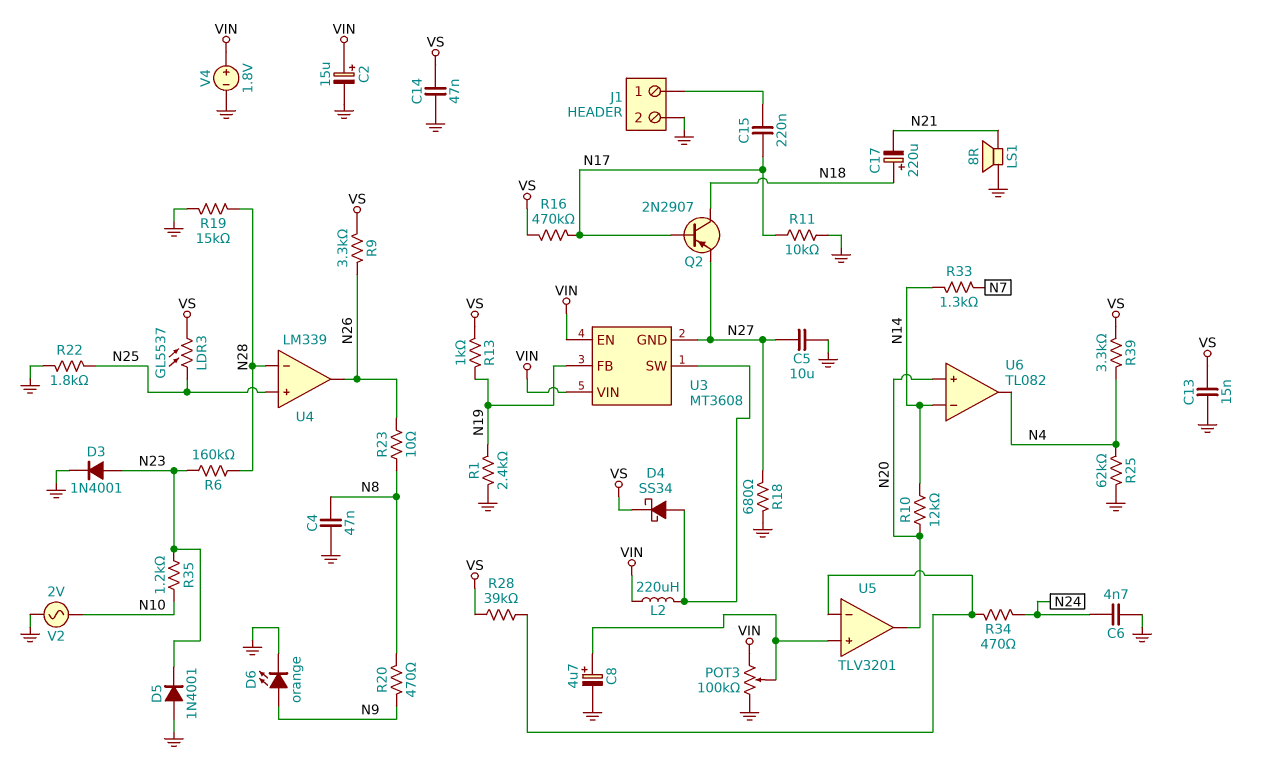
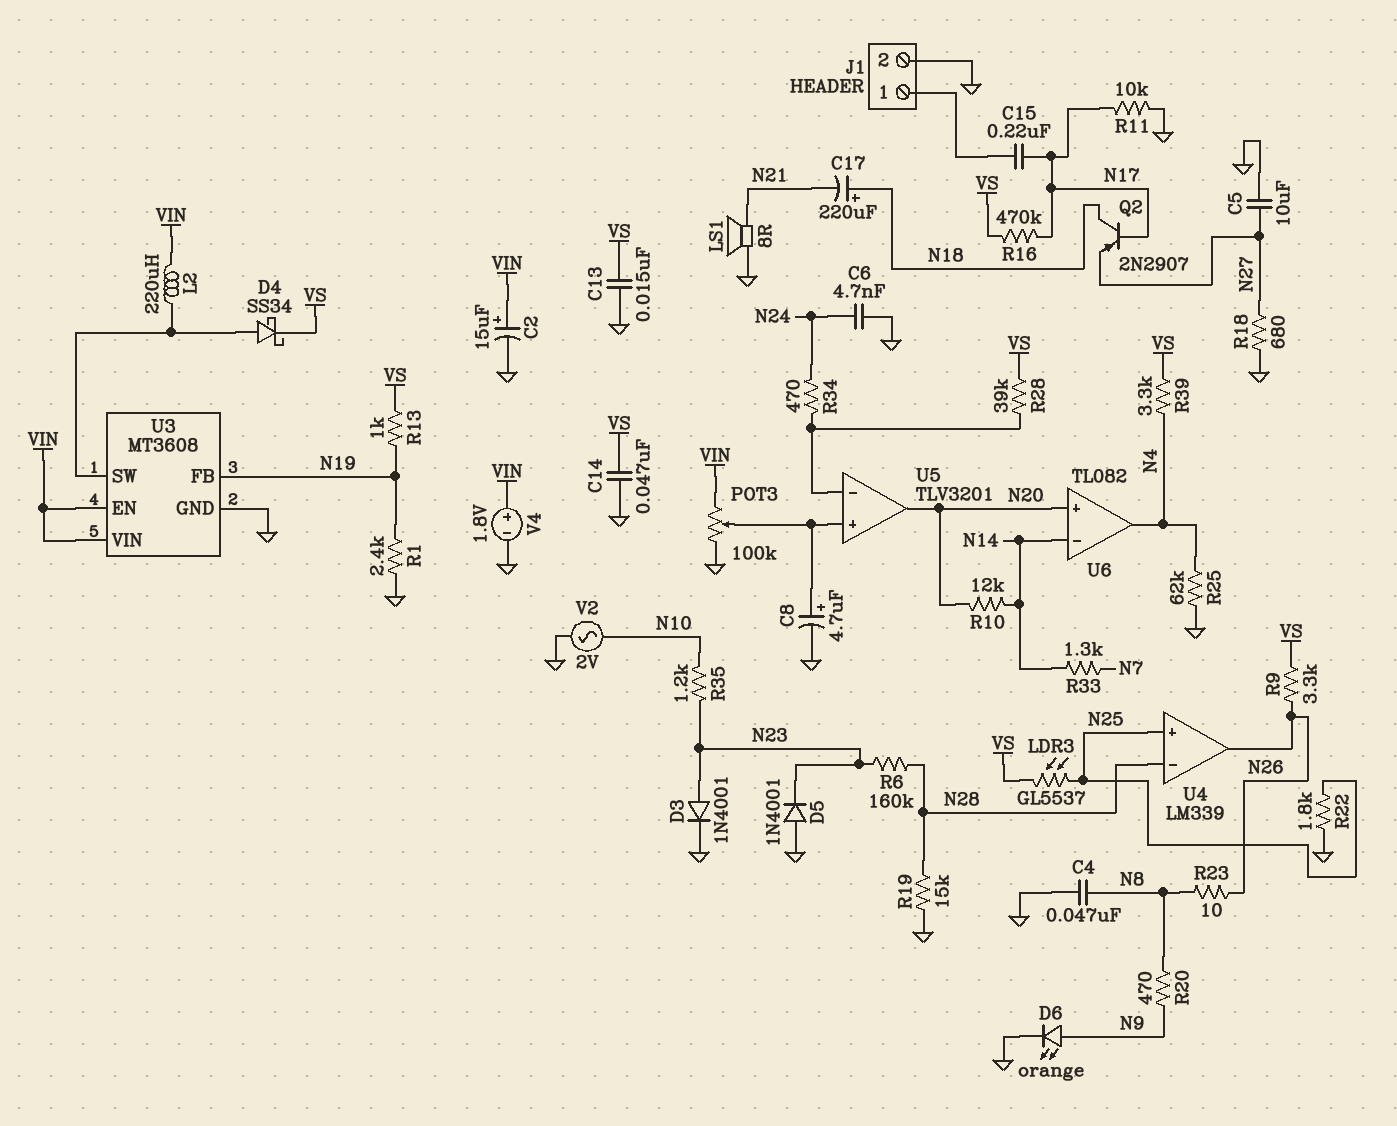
U3 pin GND: N27 -> GND

